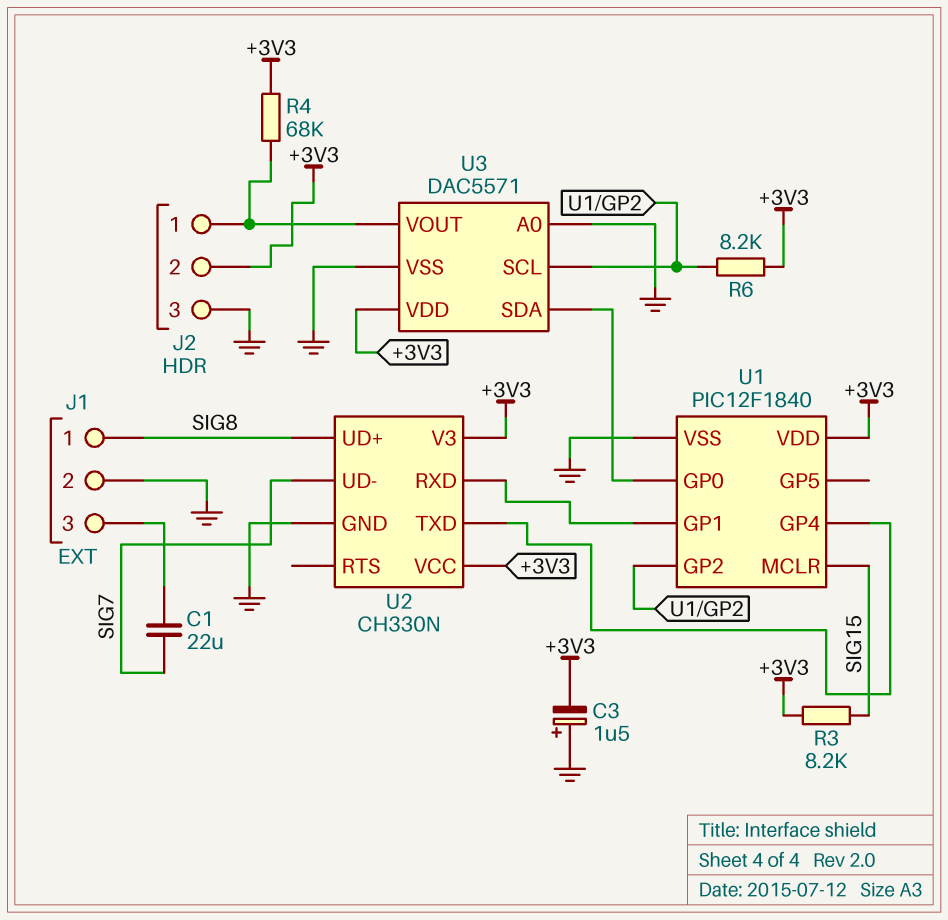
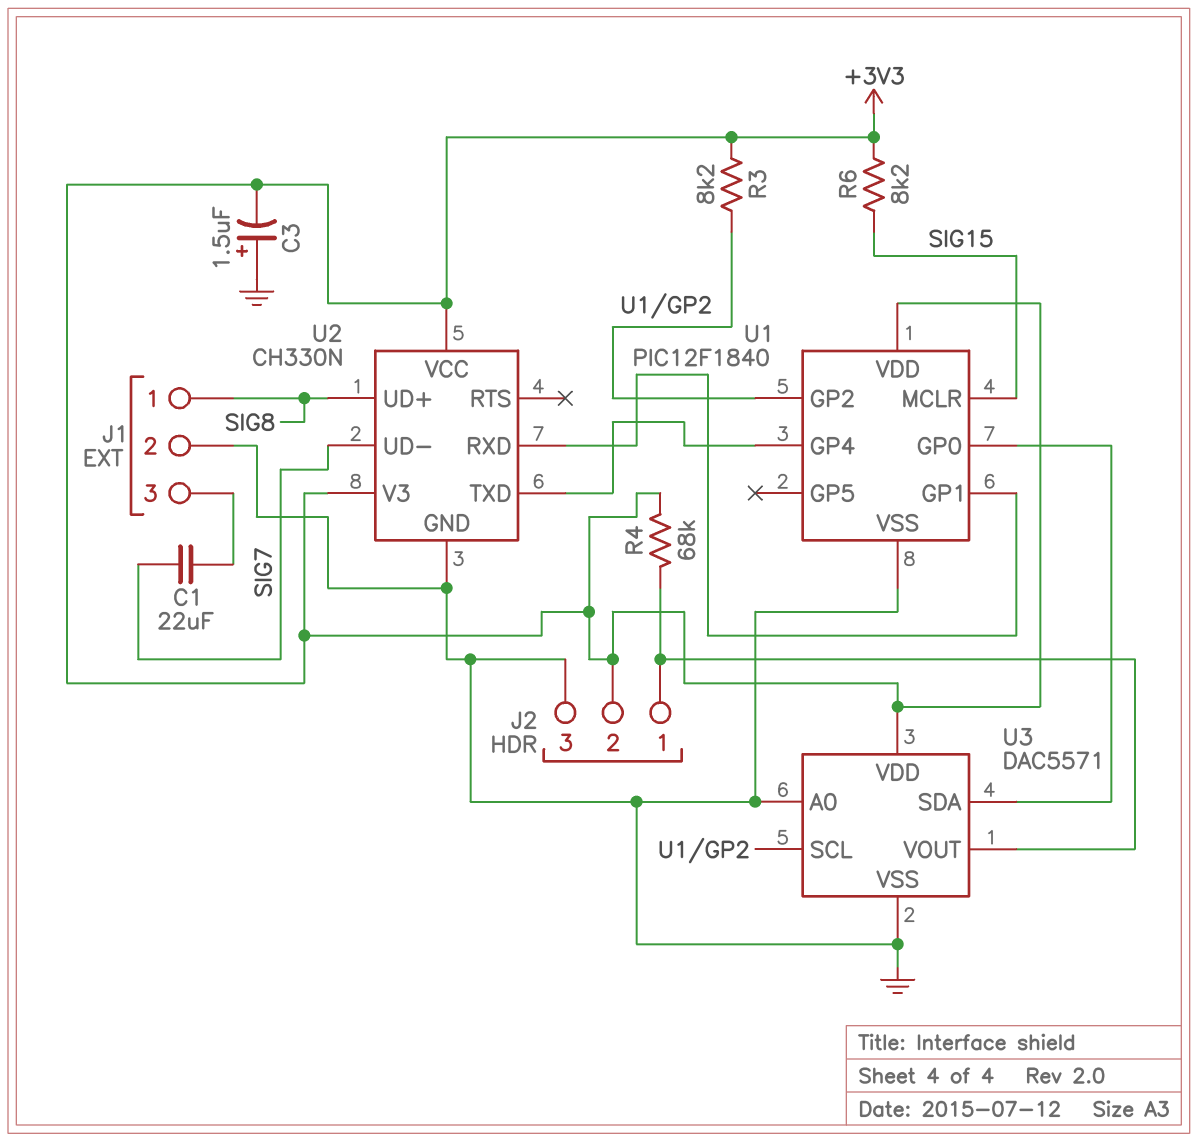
R3: 8.2k (+3V3, SIG15) -> 8.2k (+3V3, U1/GP2)
R6: 8.2k (+3V3, U1/GP2) -> 8.2k (+3V3, SIG15)

